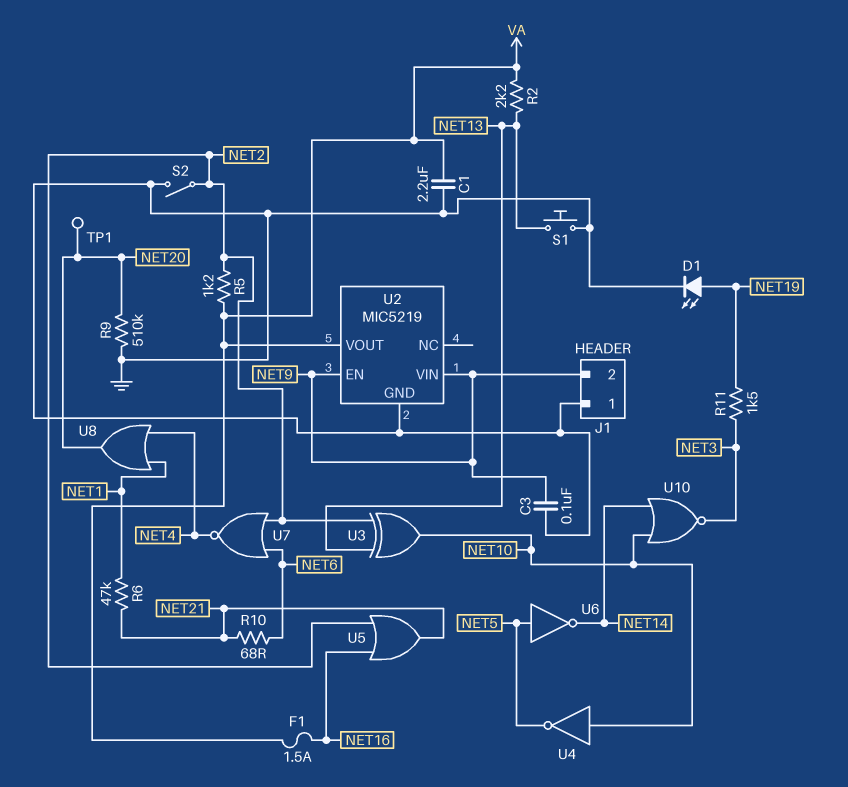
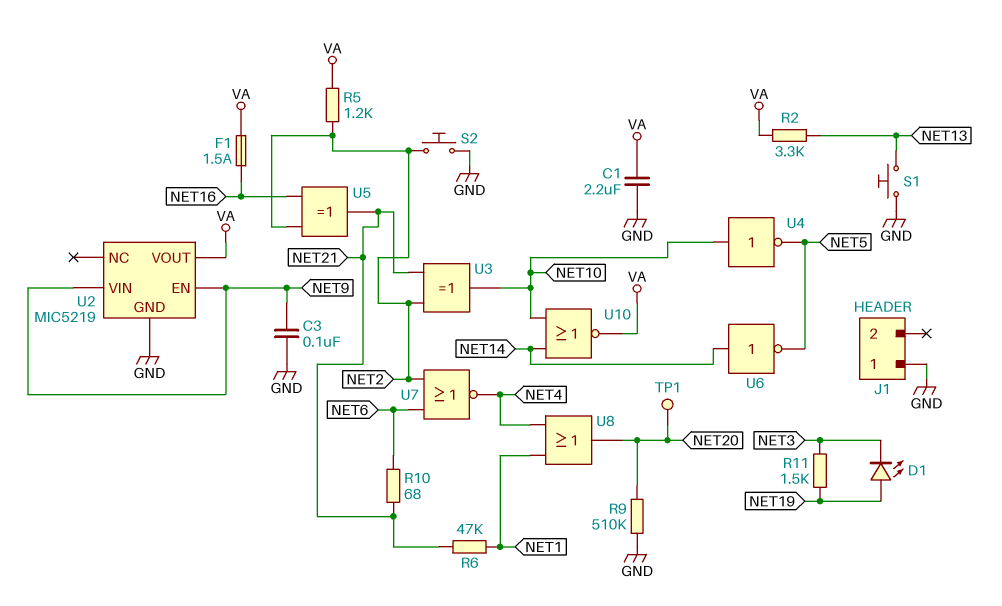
D1: LED (A NET19, K GND) -> LED (A NET19, K NET3)
J1 pin 2: NET9 -> none
R2: 2.2k (NET13, VA) -> 3.3k (NET13, VA)
S2: switch (GND, NET2) -> button (GND, NET2)
U3: XOR (in NET2, in NET13, out NET10) -> XOR (in NET2, in NET21, out NET10)
U5: OR (in NET2, in NET16, out NET21) -> XOR (in NET2, in NET16, out NET21)
U6: NOT (in NET5, out NET14) -> NOT (in NET14, out NET5)
U10: NOR (in NET10, in NET14, out NET3) -> NOR (in NET10, in NET14, out VA)

